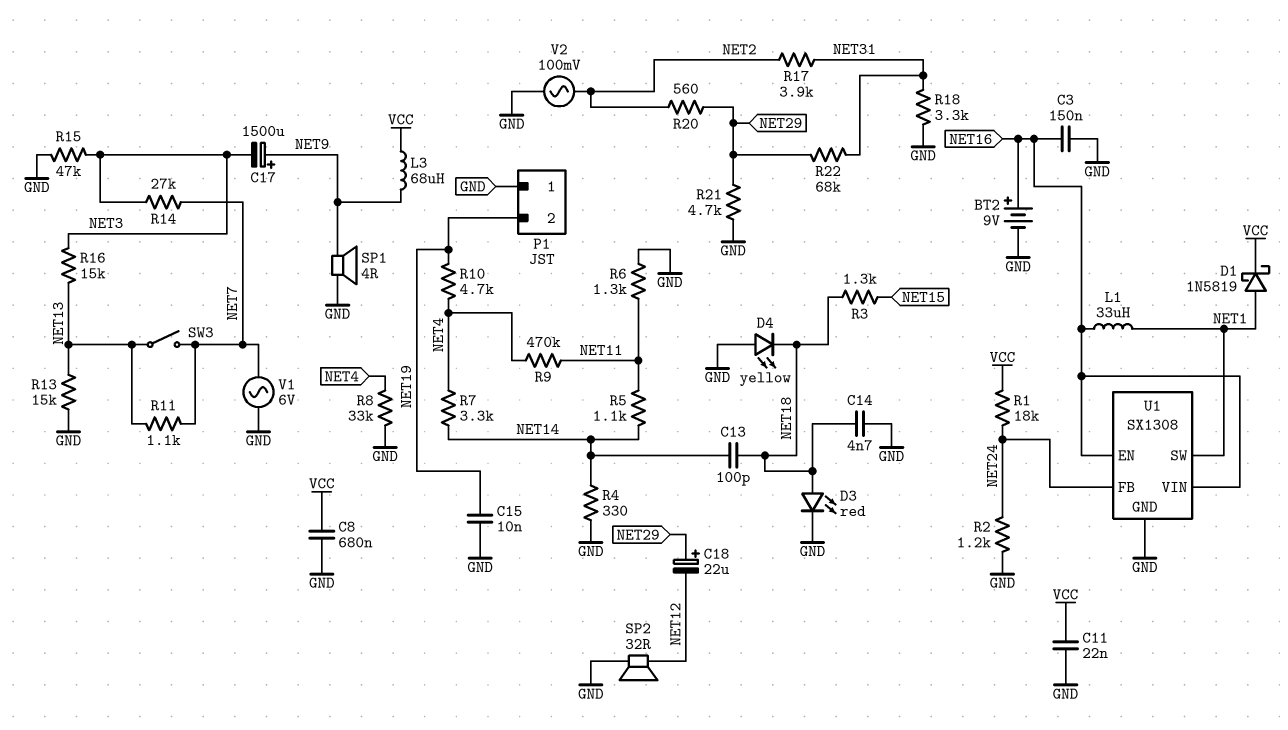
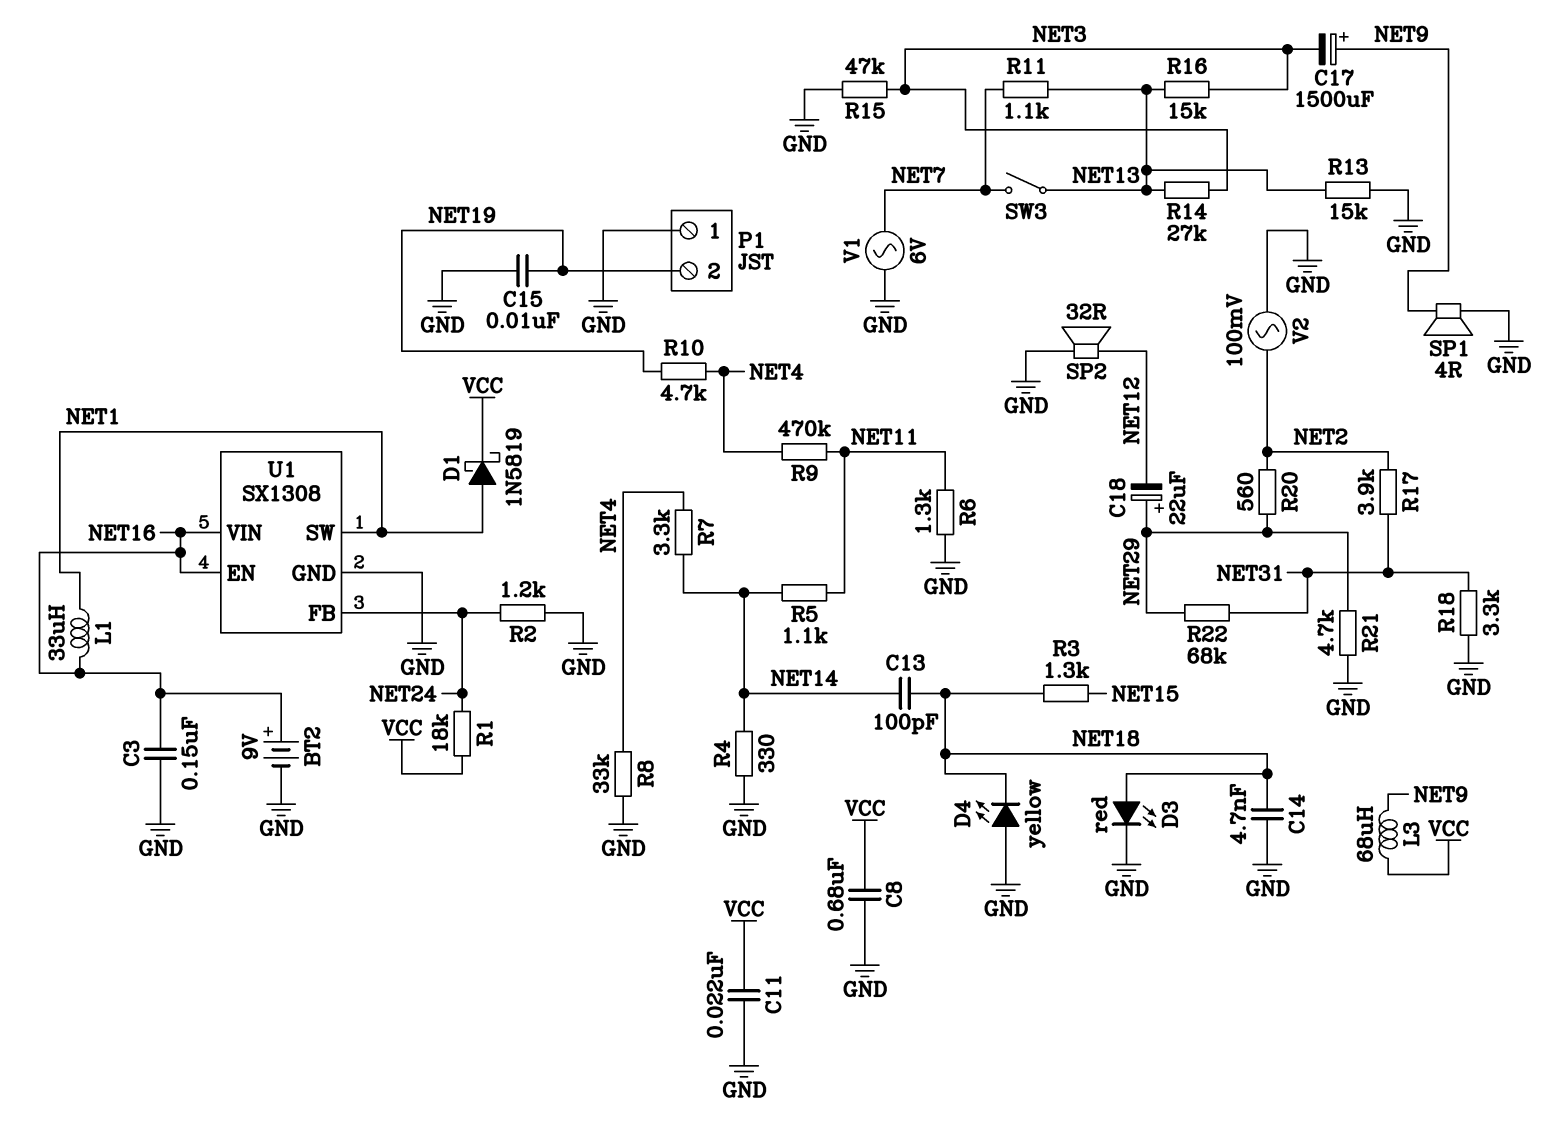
R14: 27k (NET3, NET7) -> 27k (NET3, NET13)

